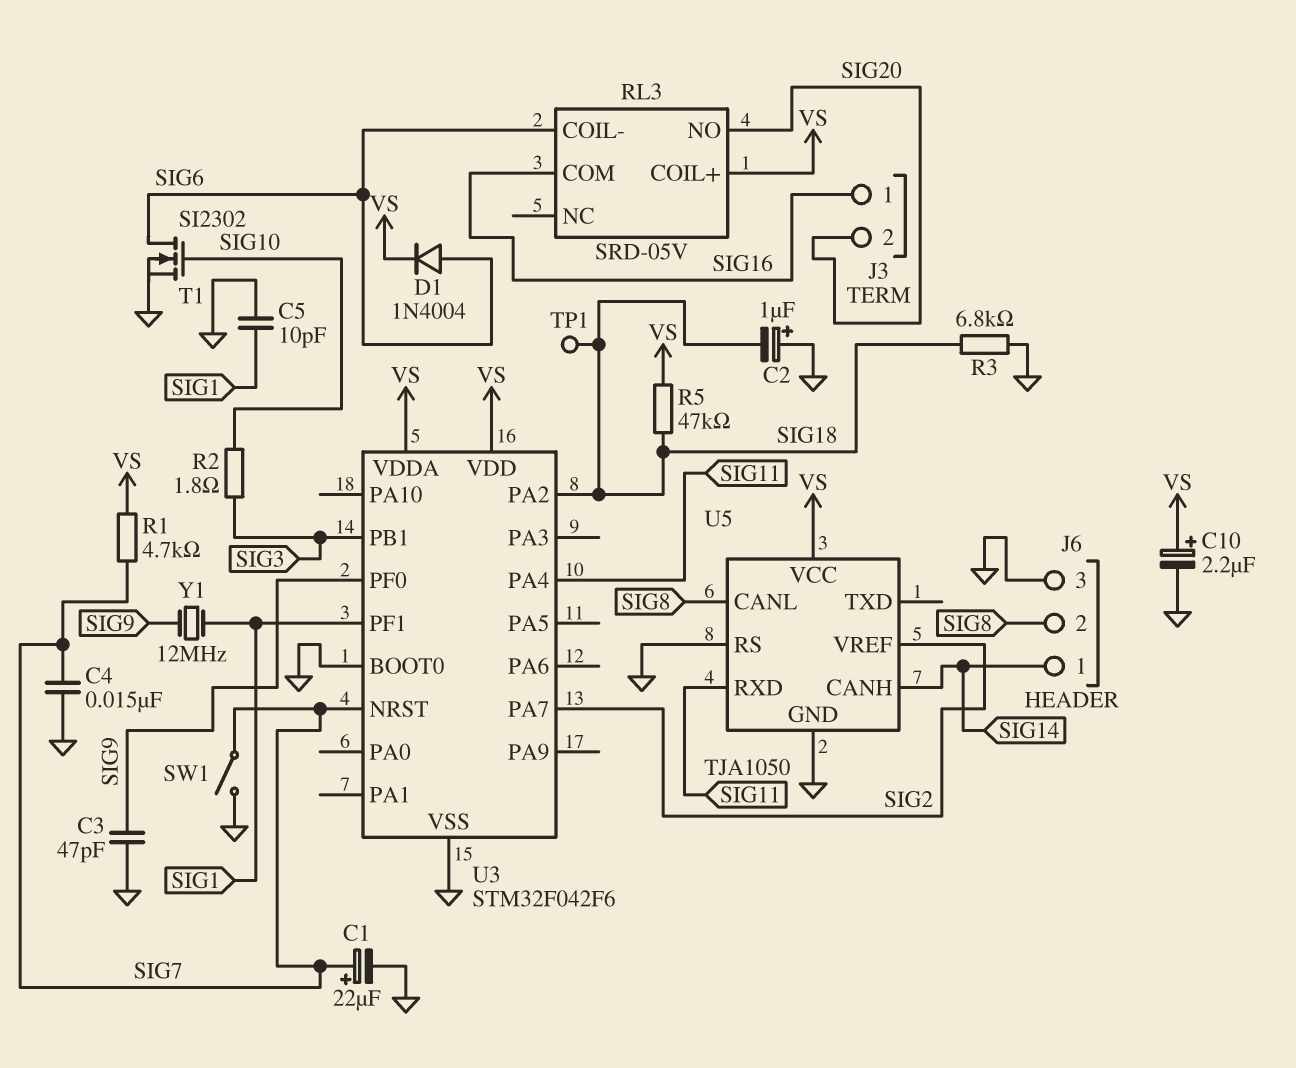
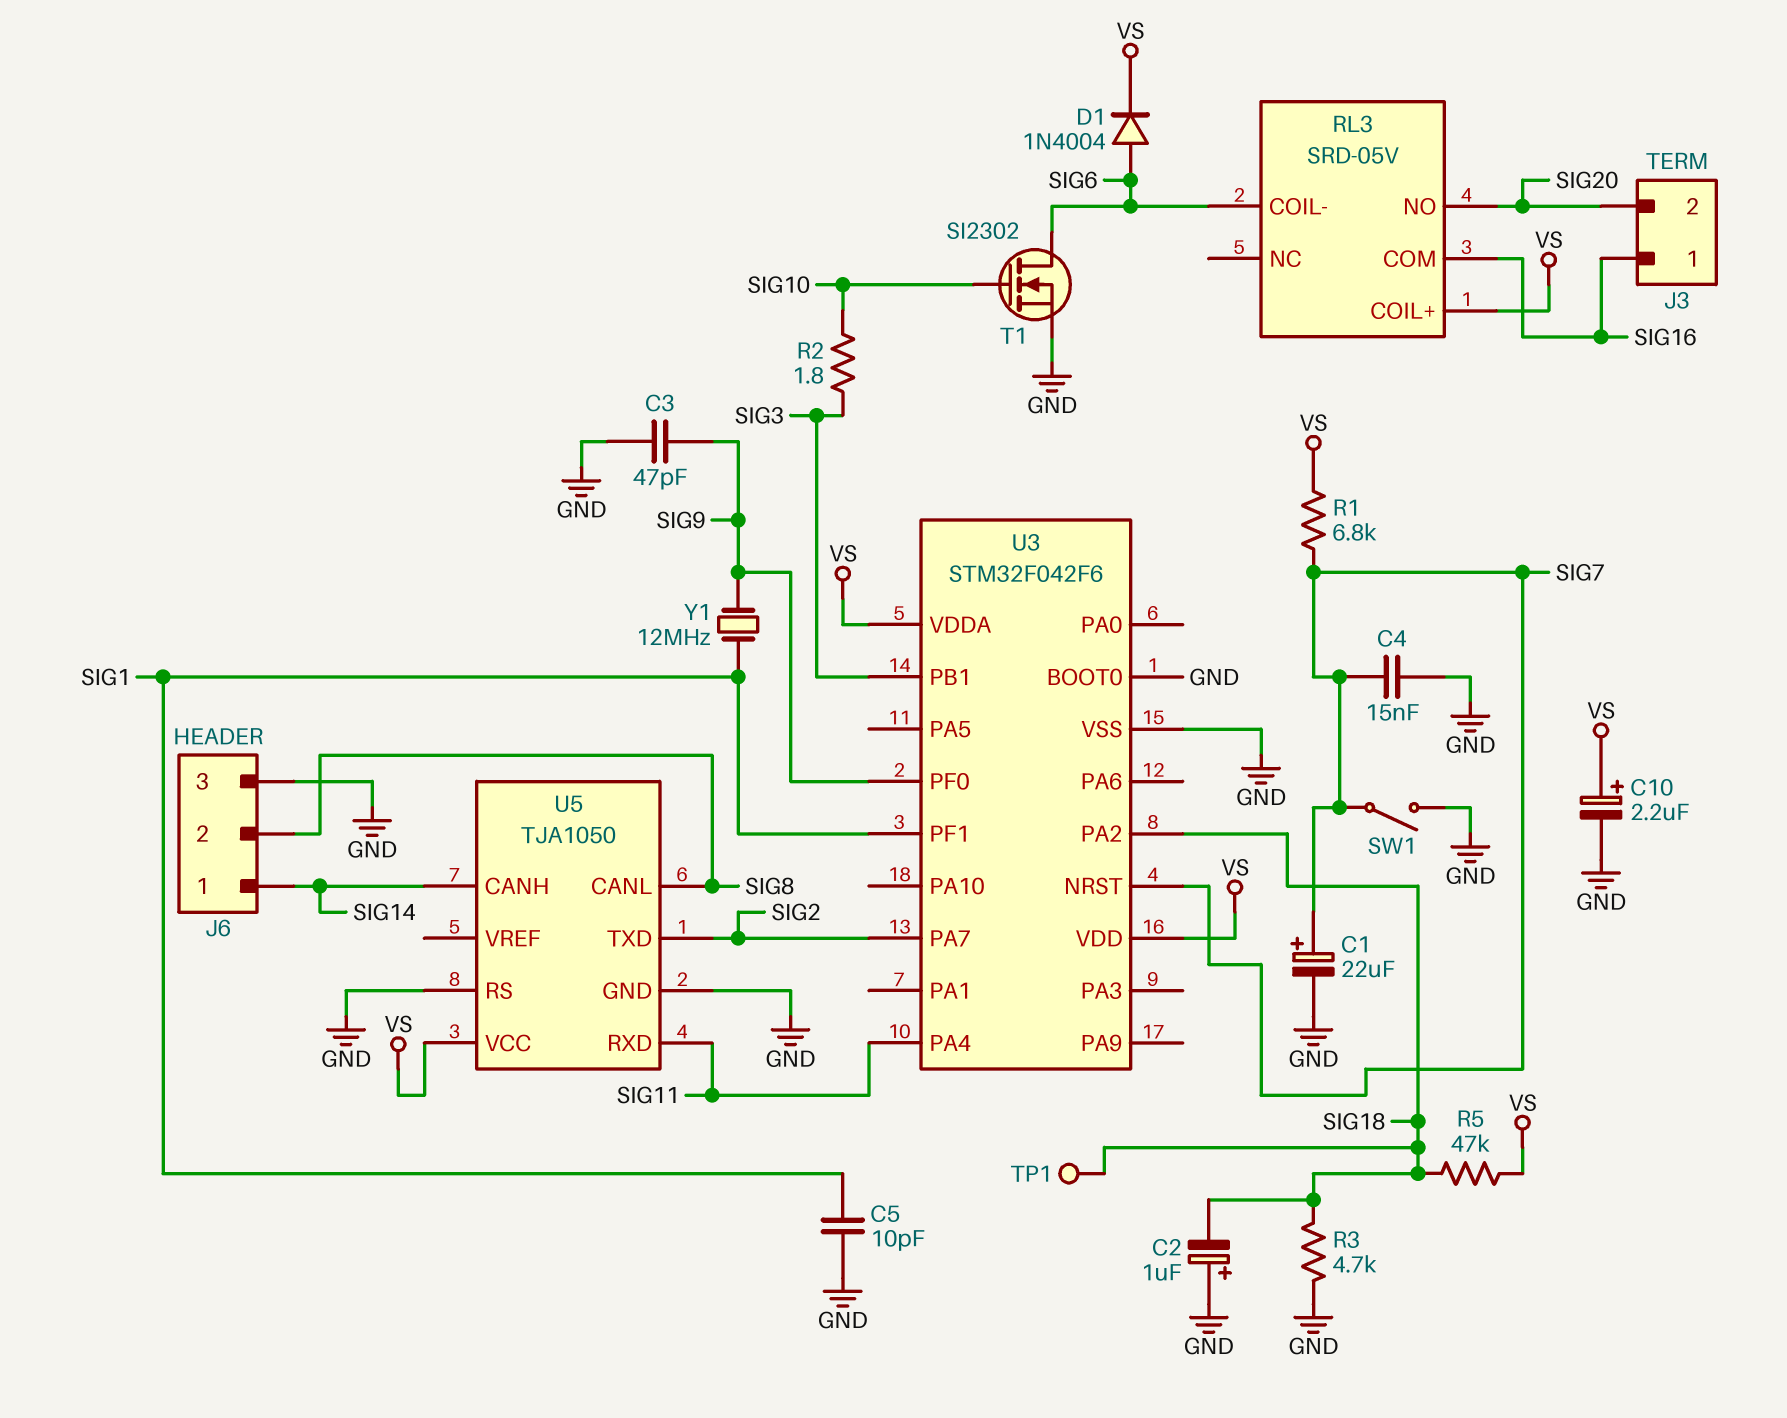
R1: 4.7k (SIG7, VS) -> 6.8k (SIG7, VS)
R3: 6.8k (GND, SIG18) -> 4.7k (GND, SIG18)
U5 pin TXD: none -> SIG2
U5 pin VREF: SIG2 -> none

